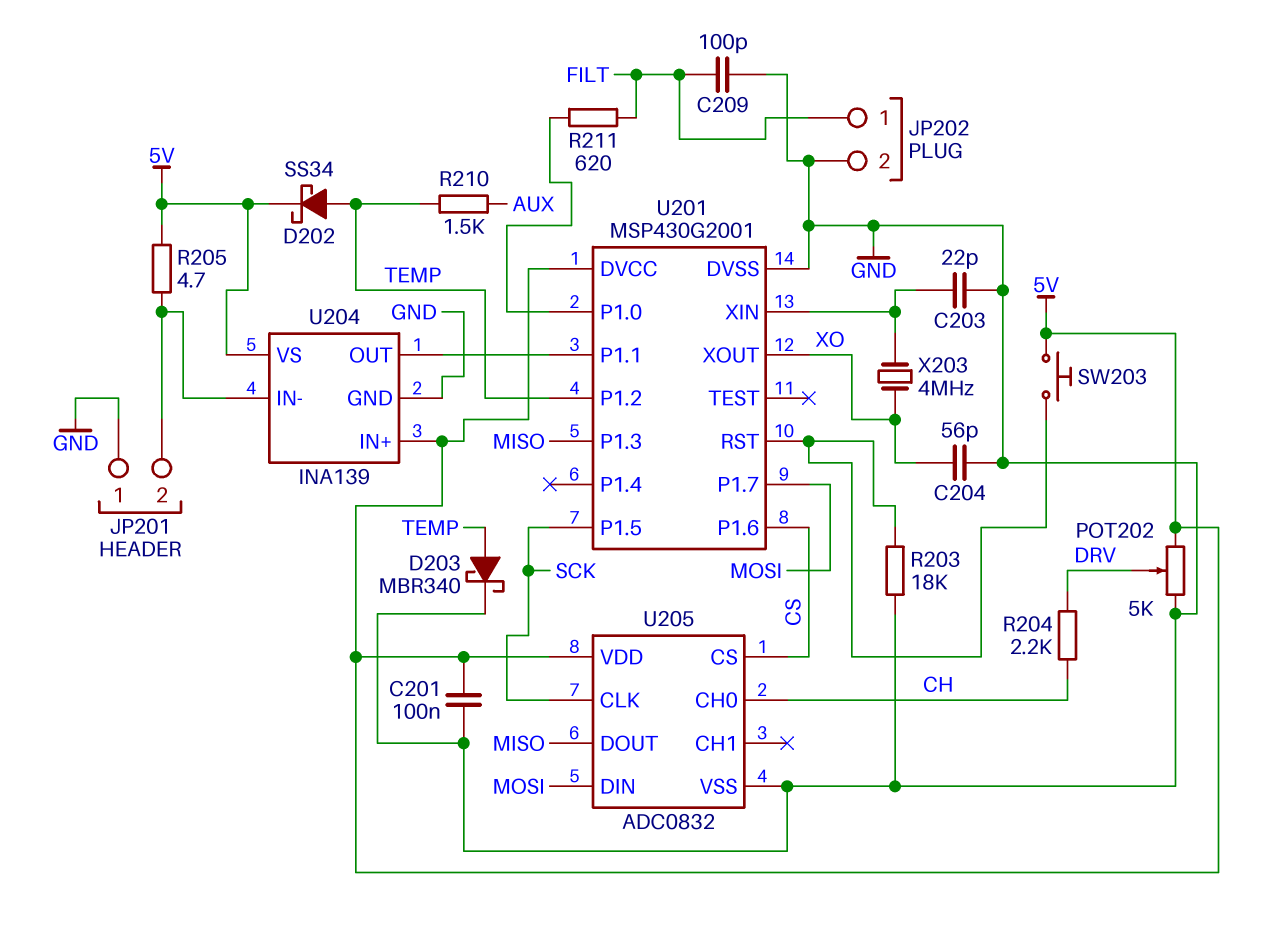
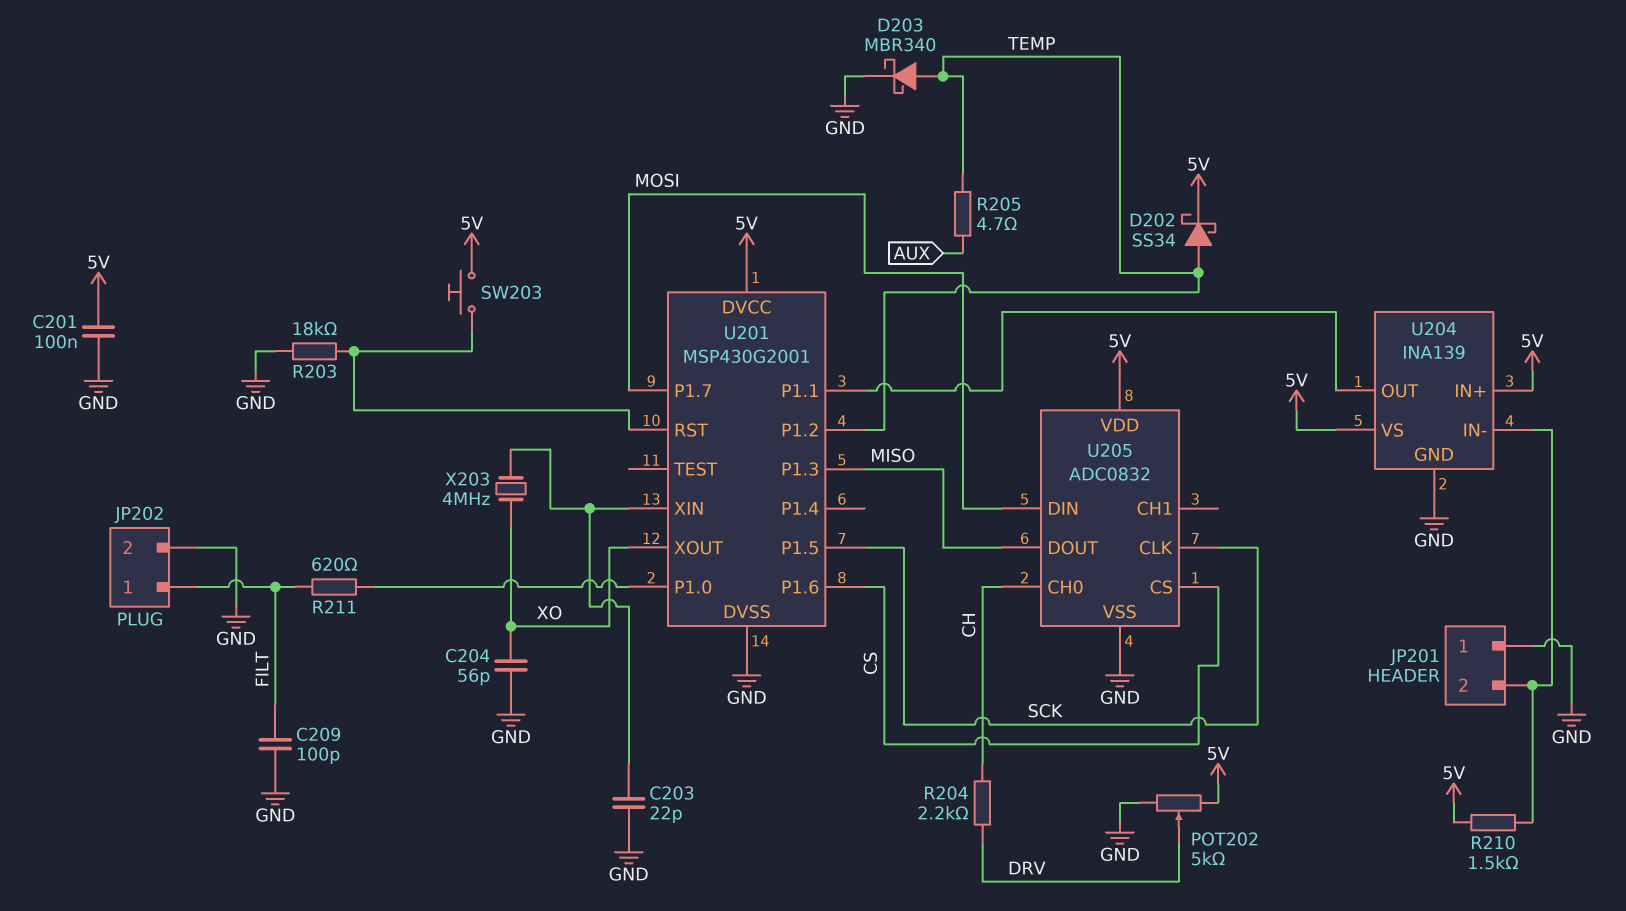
R205: 4.7 (5V, JP201/2) -> 4.7 (AUX, TEMP)
R210: 1.5k (AUX, TEMP) -> 1.5k (5V, JP201/2)

